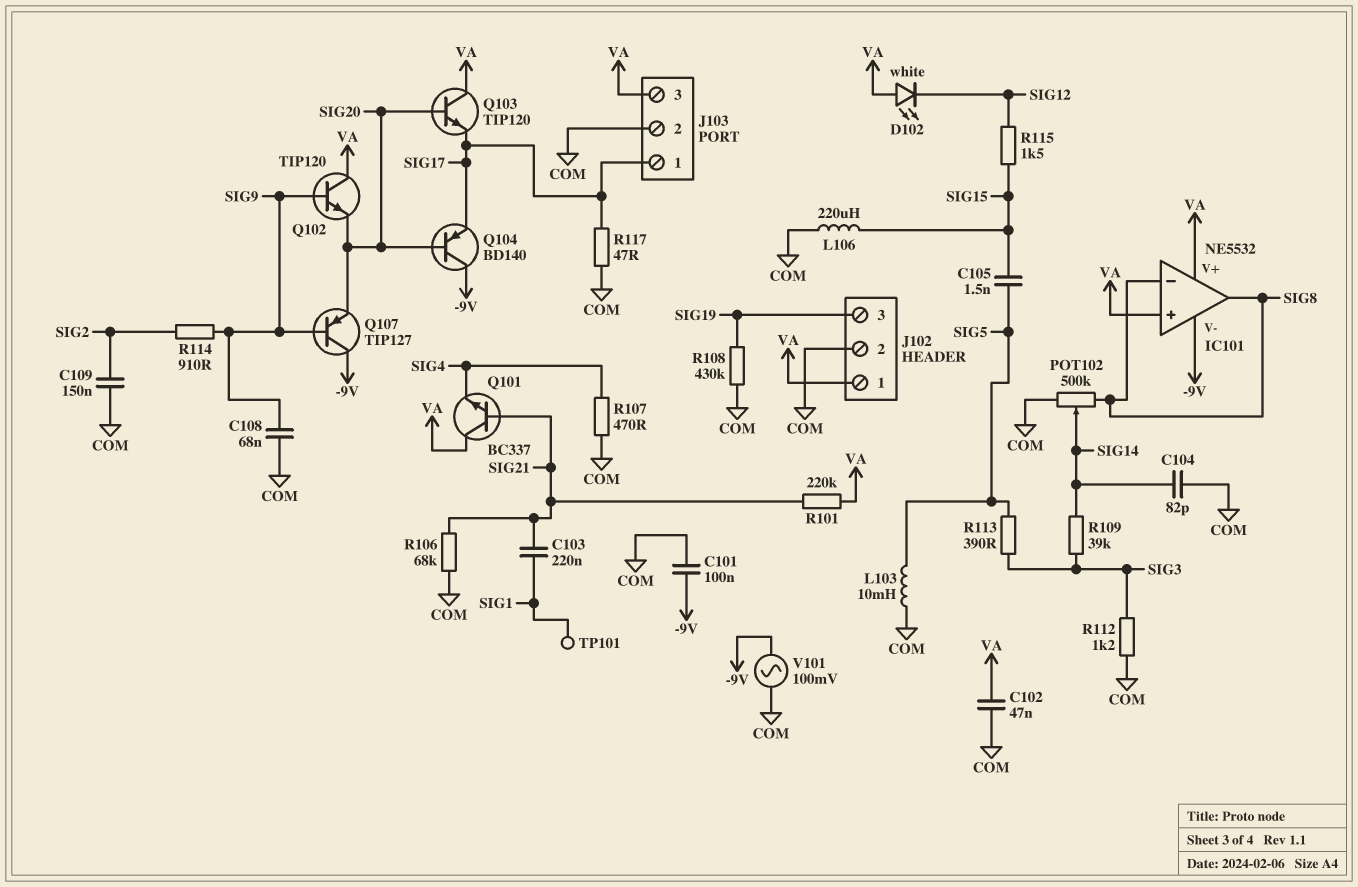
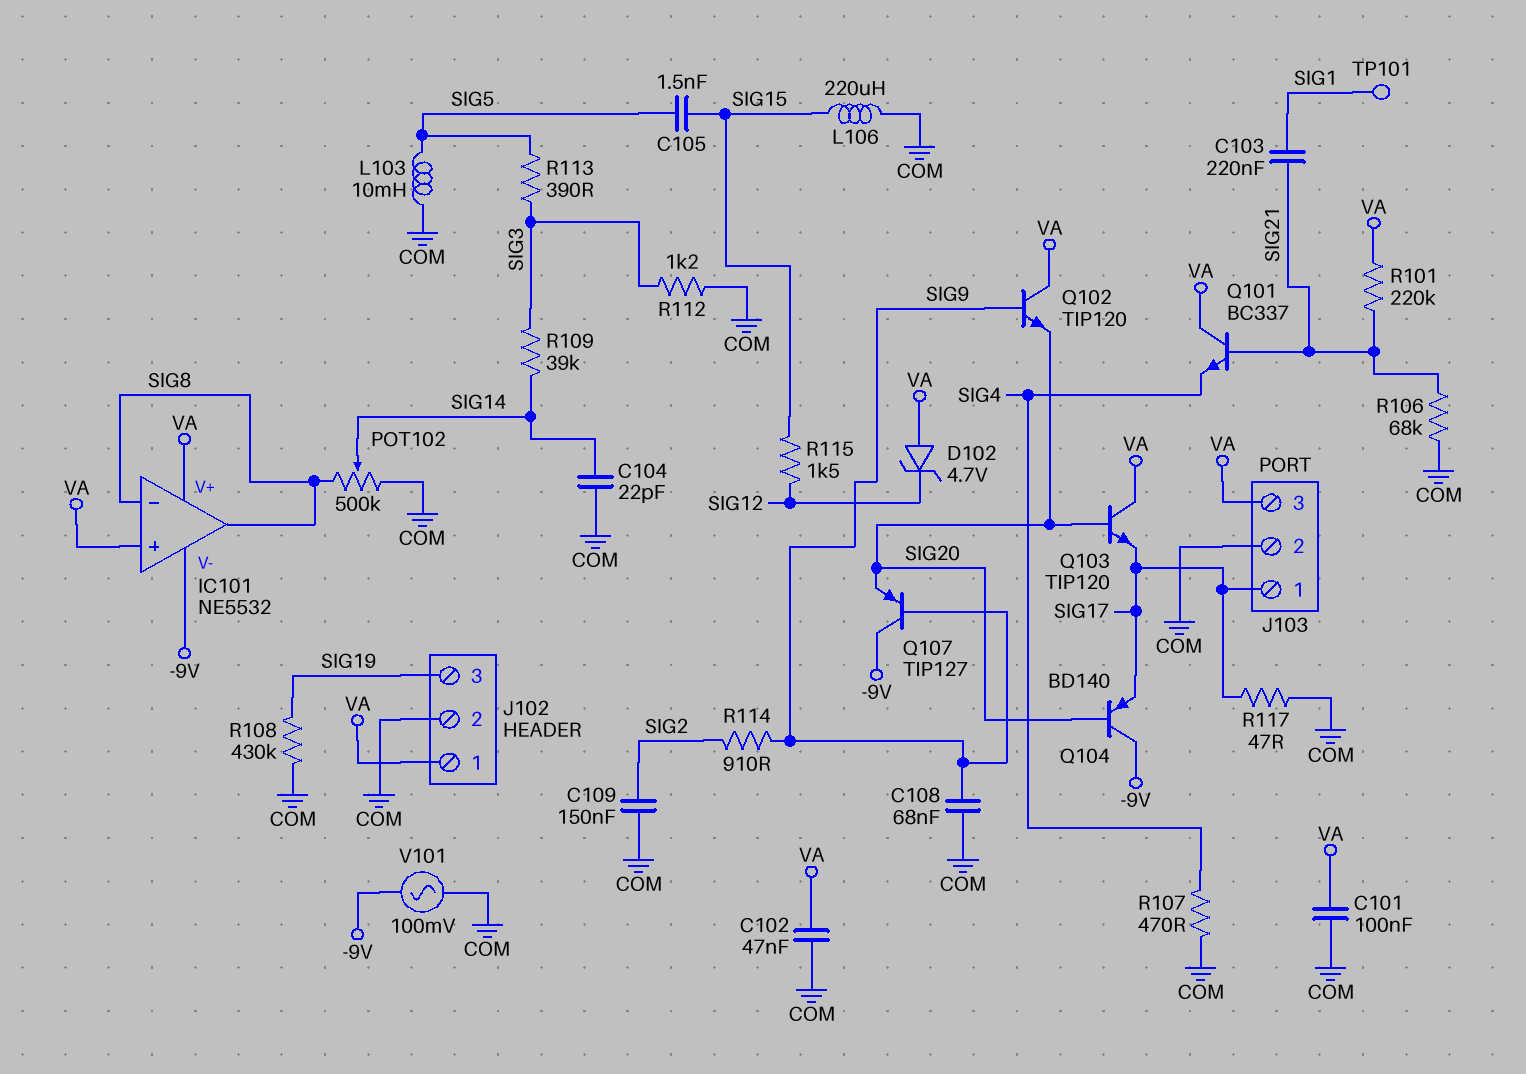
C101: 100nF (-9V, COM) -> 100nF (COM, VA)
C104: 82pF (COM, SIG14) -> 22pF (COM, SIG14)
D102: LED white (A VA, K SIG12) -> zener 4.7V (A VA, K SIG12)

